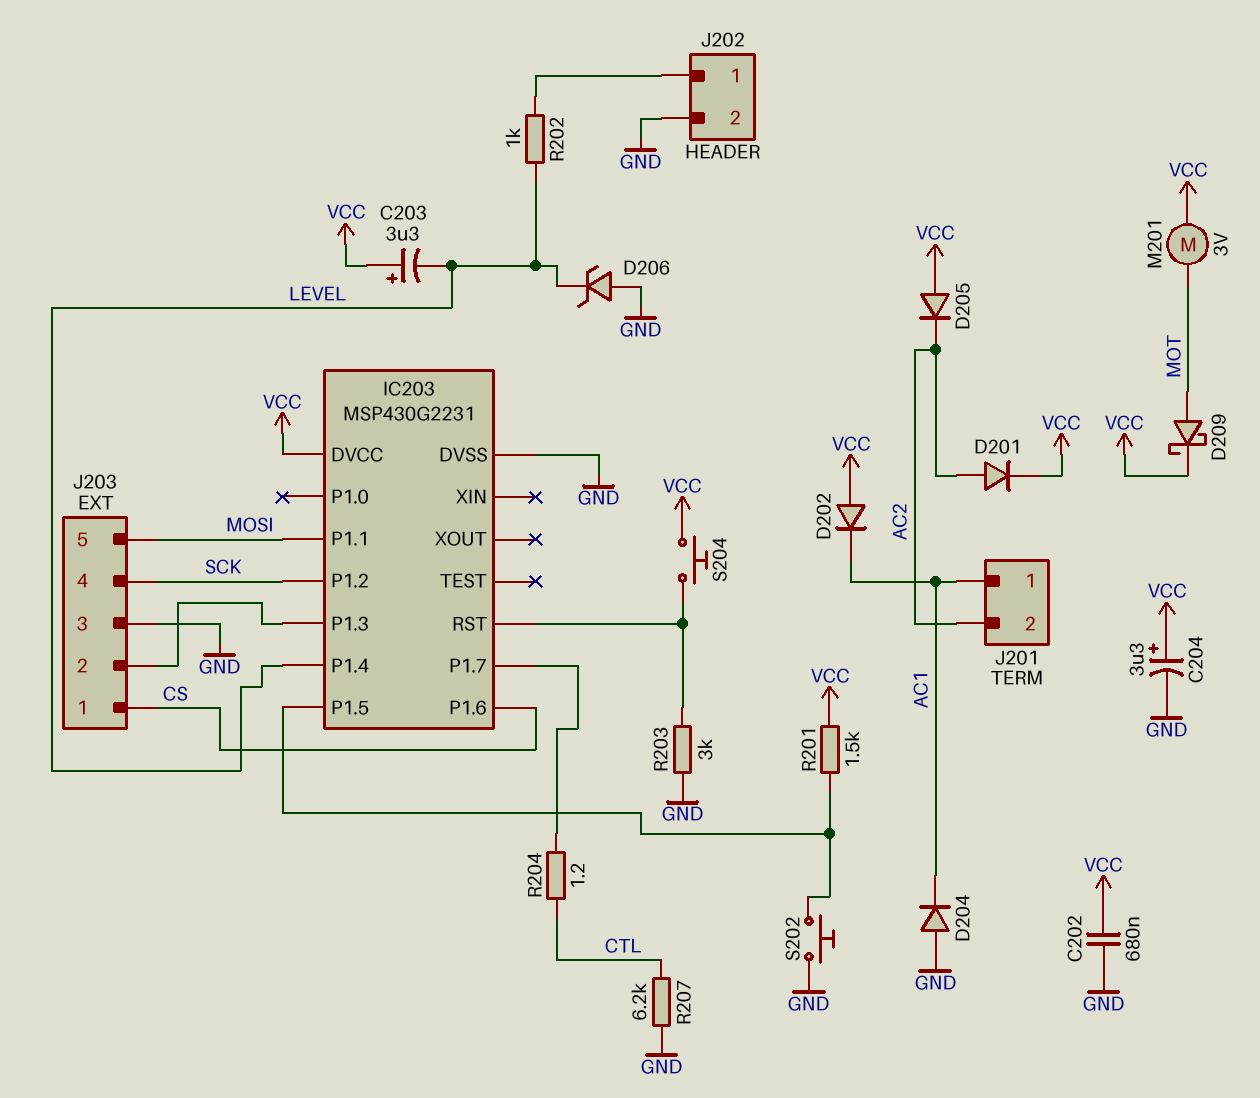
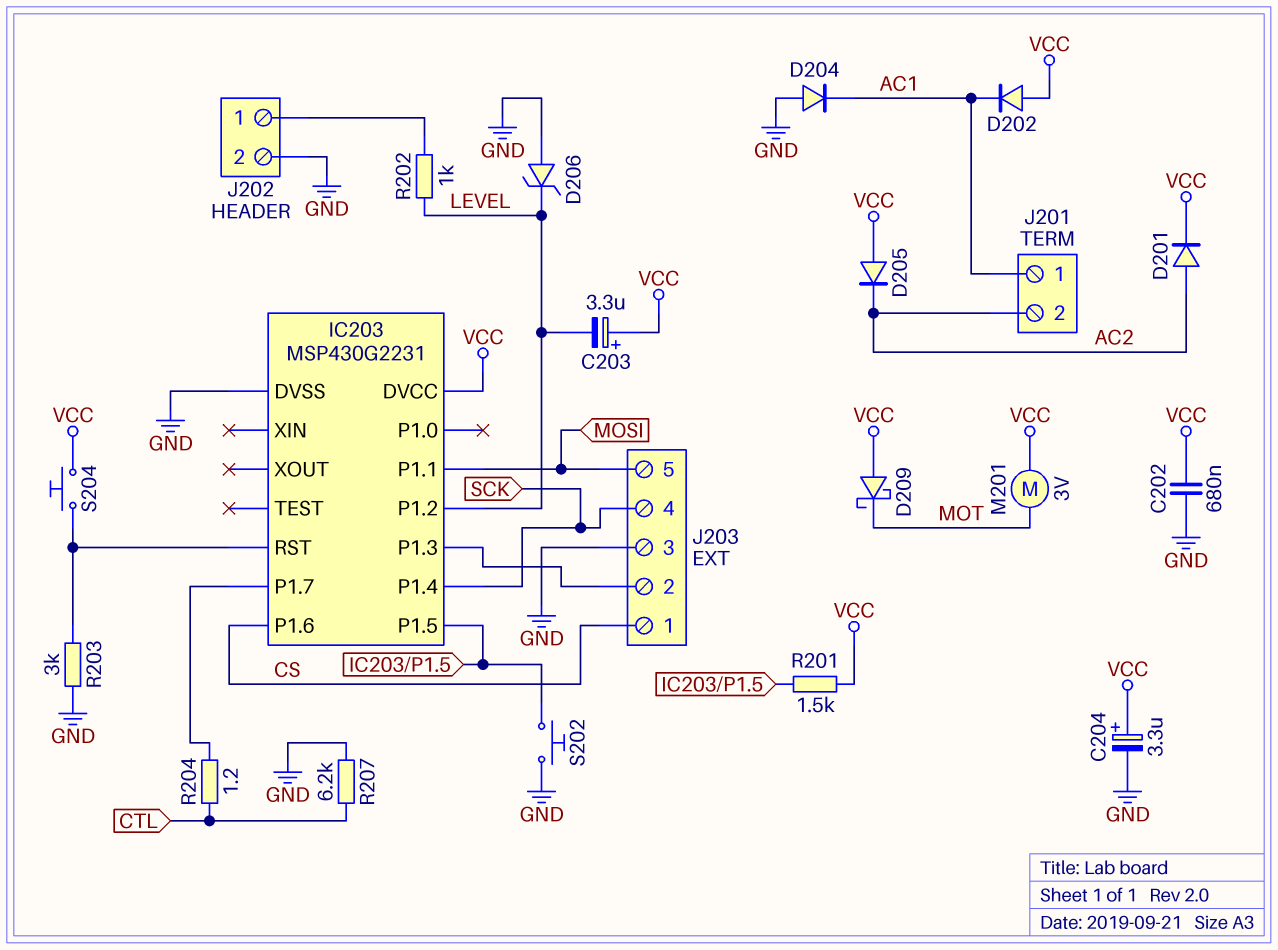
D209: schottky (A MOT, K VCC) -> schottky (A VCC, K MOT)
IC203 pin P1.2: SCK -> LEVEL
IC203 pin P1.4: LEVEL -> SCK

